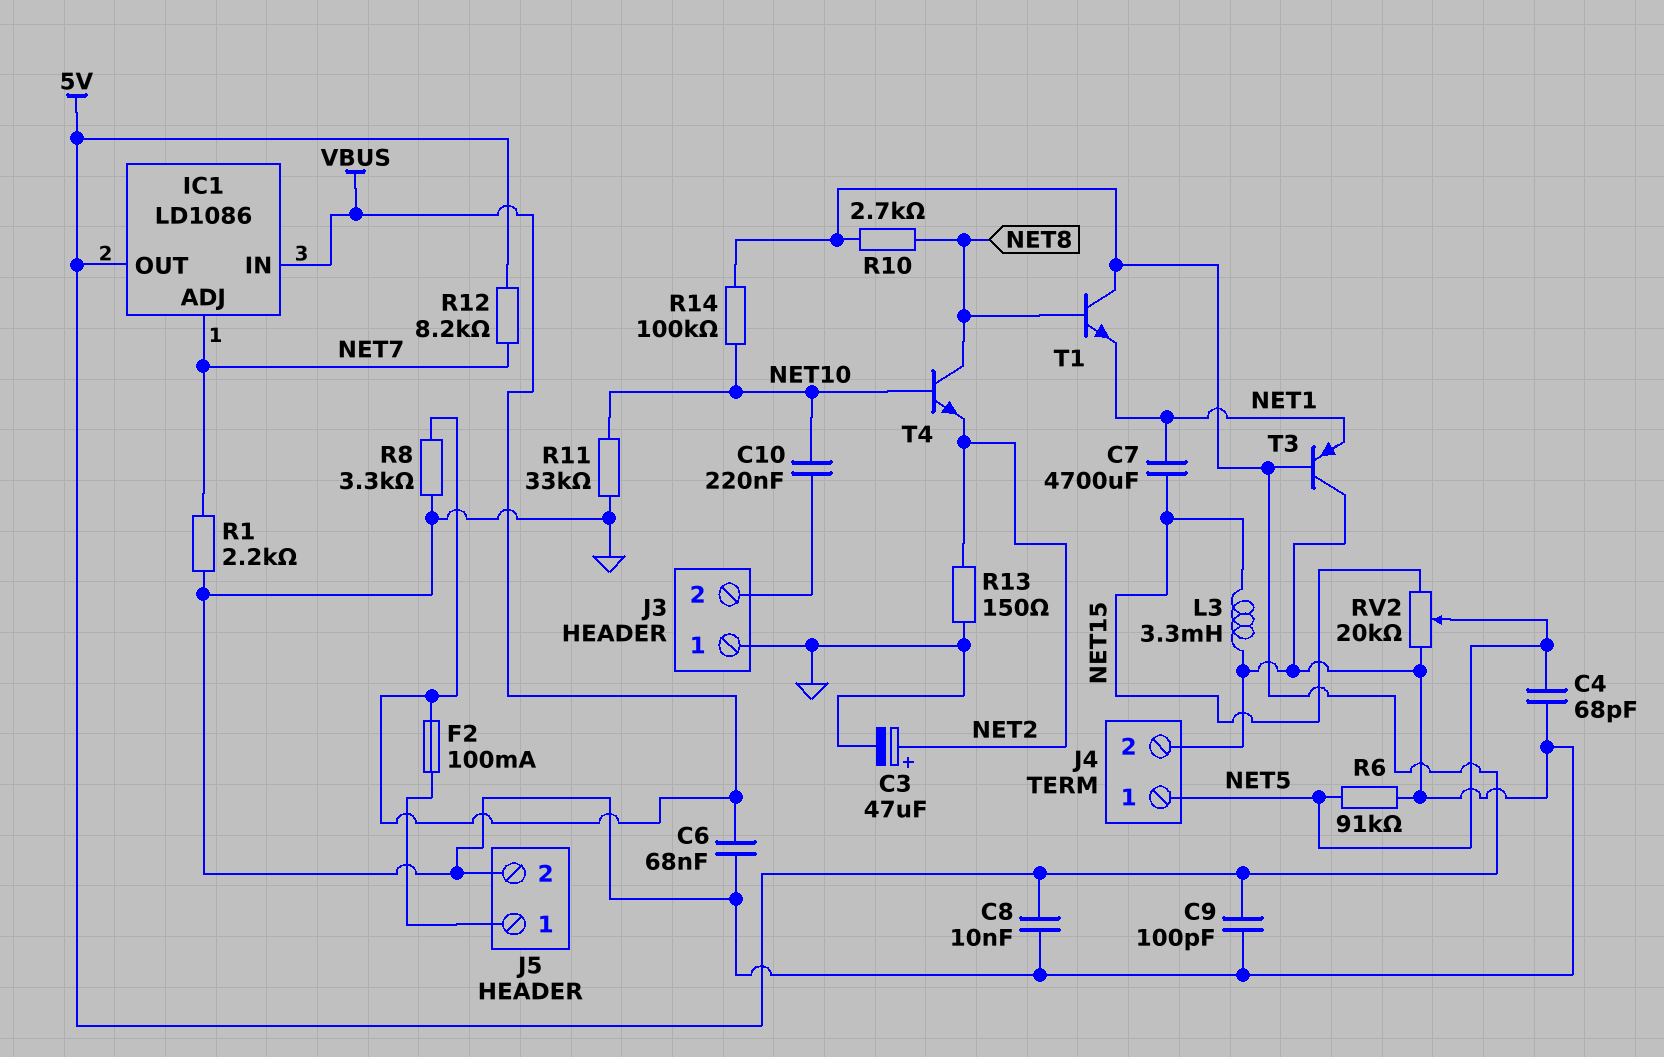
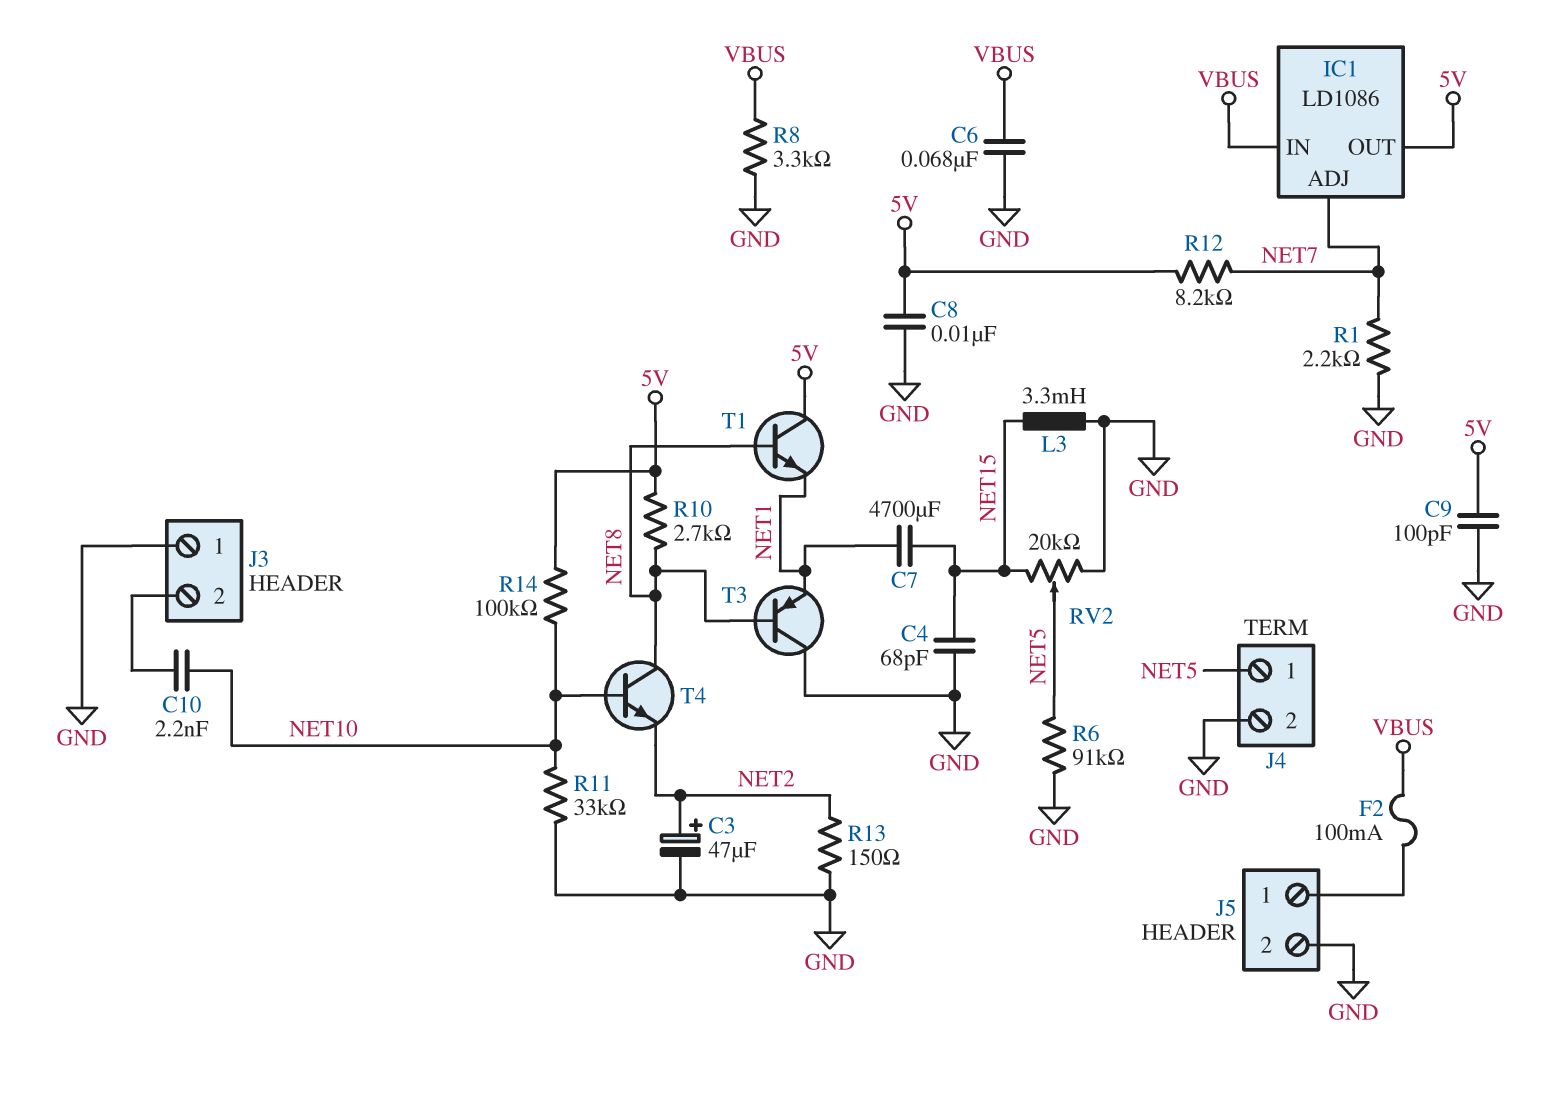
C4: 68pF (GND, NET5) -> 68pF (GND, NET15)
C10: 220nF (J3/2, NET10) -> 2.2nF (J3/2, NET10)
T3: PNP (B 5V, C GND, E NET1) -> PNP (B NET8, C GND, E NET1)

